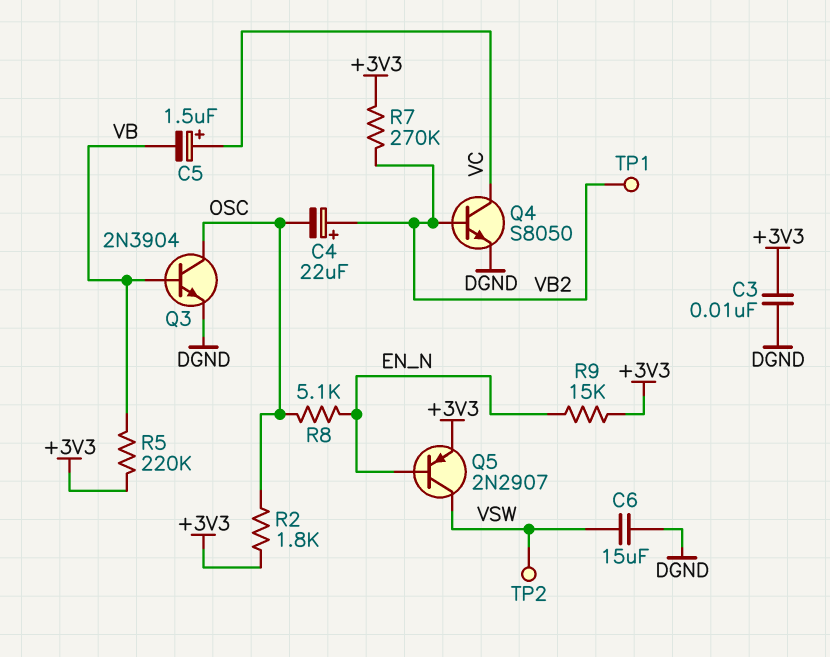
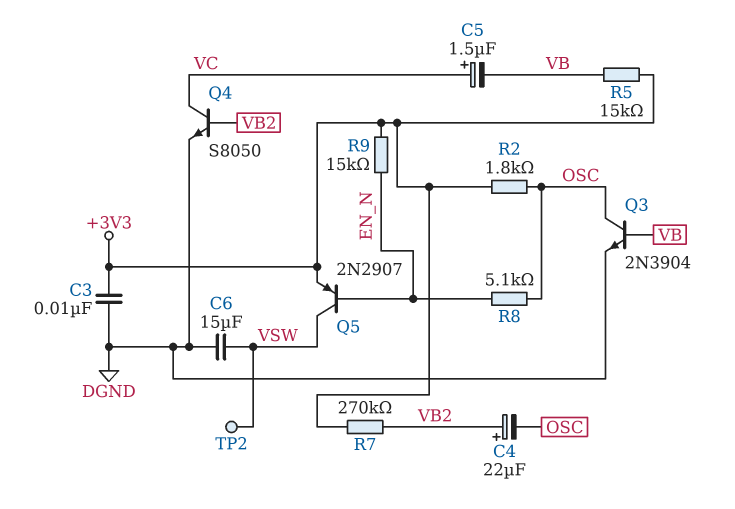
R5: 220k (+3V3, VB) -> 15k (+3V3, VB)
TP1: test point (VB2) -> none

